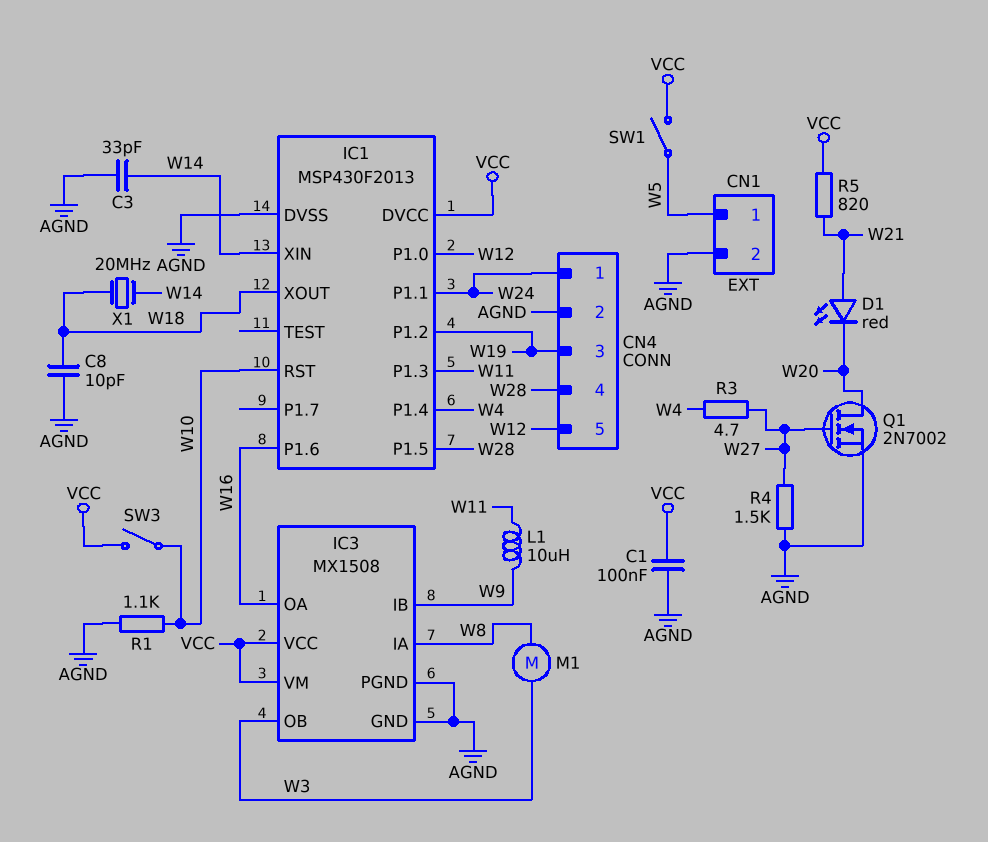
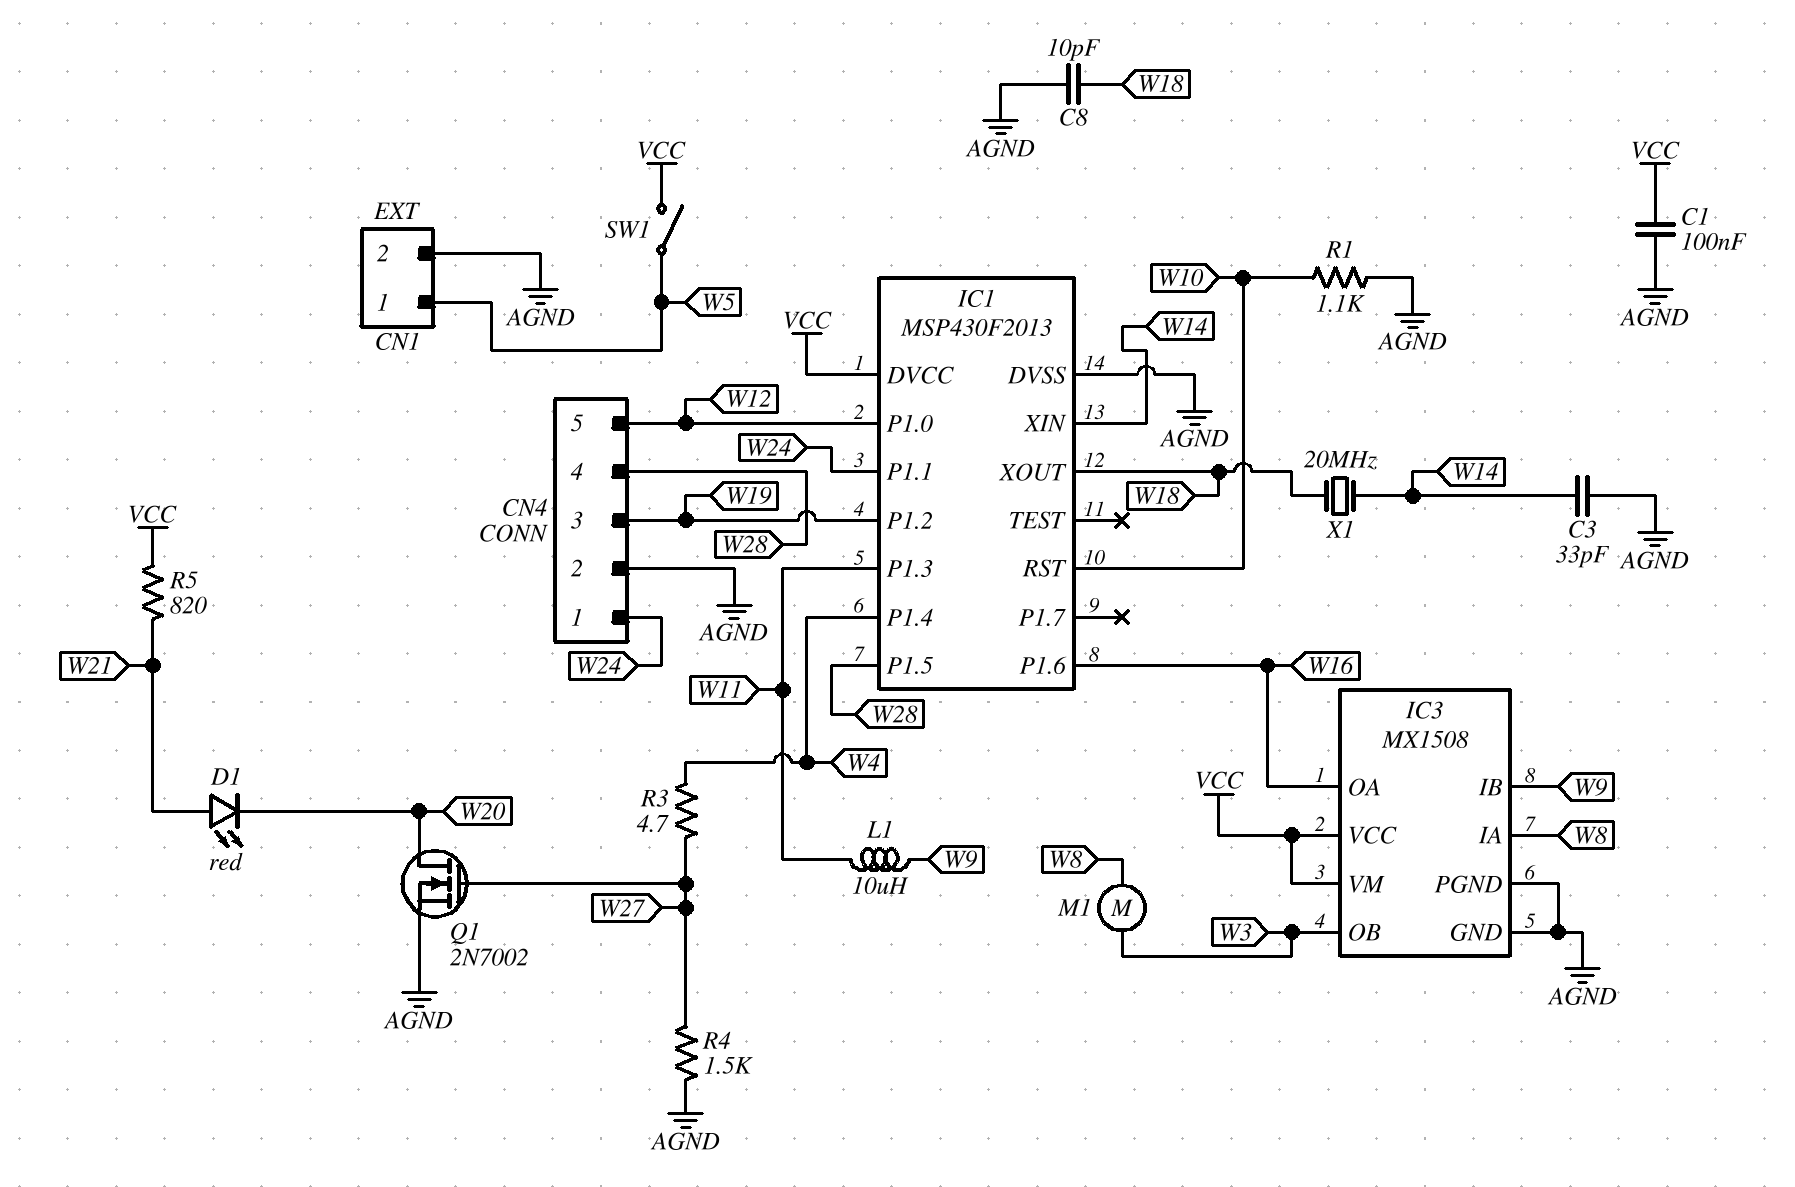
SW3: switch (VCC, W10) -> none

